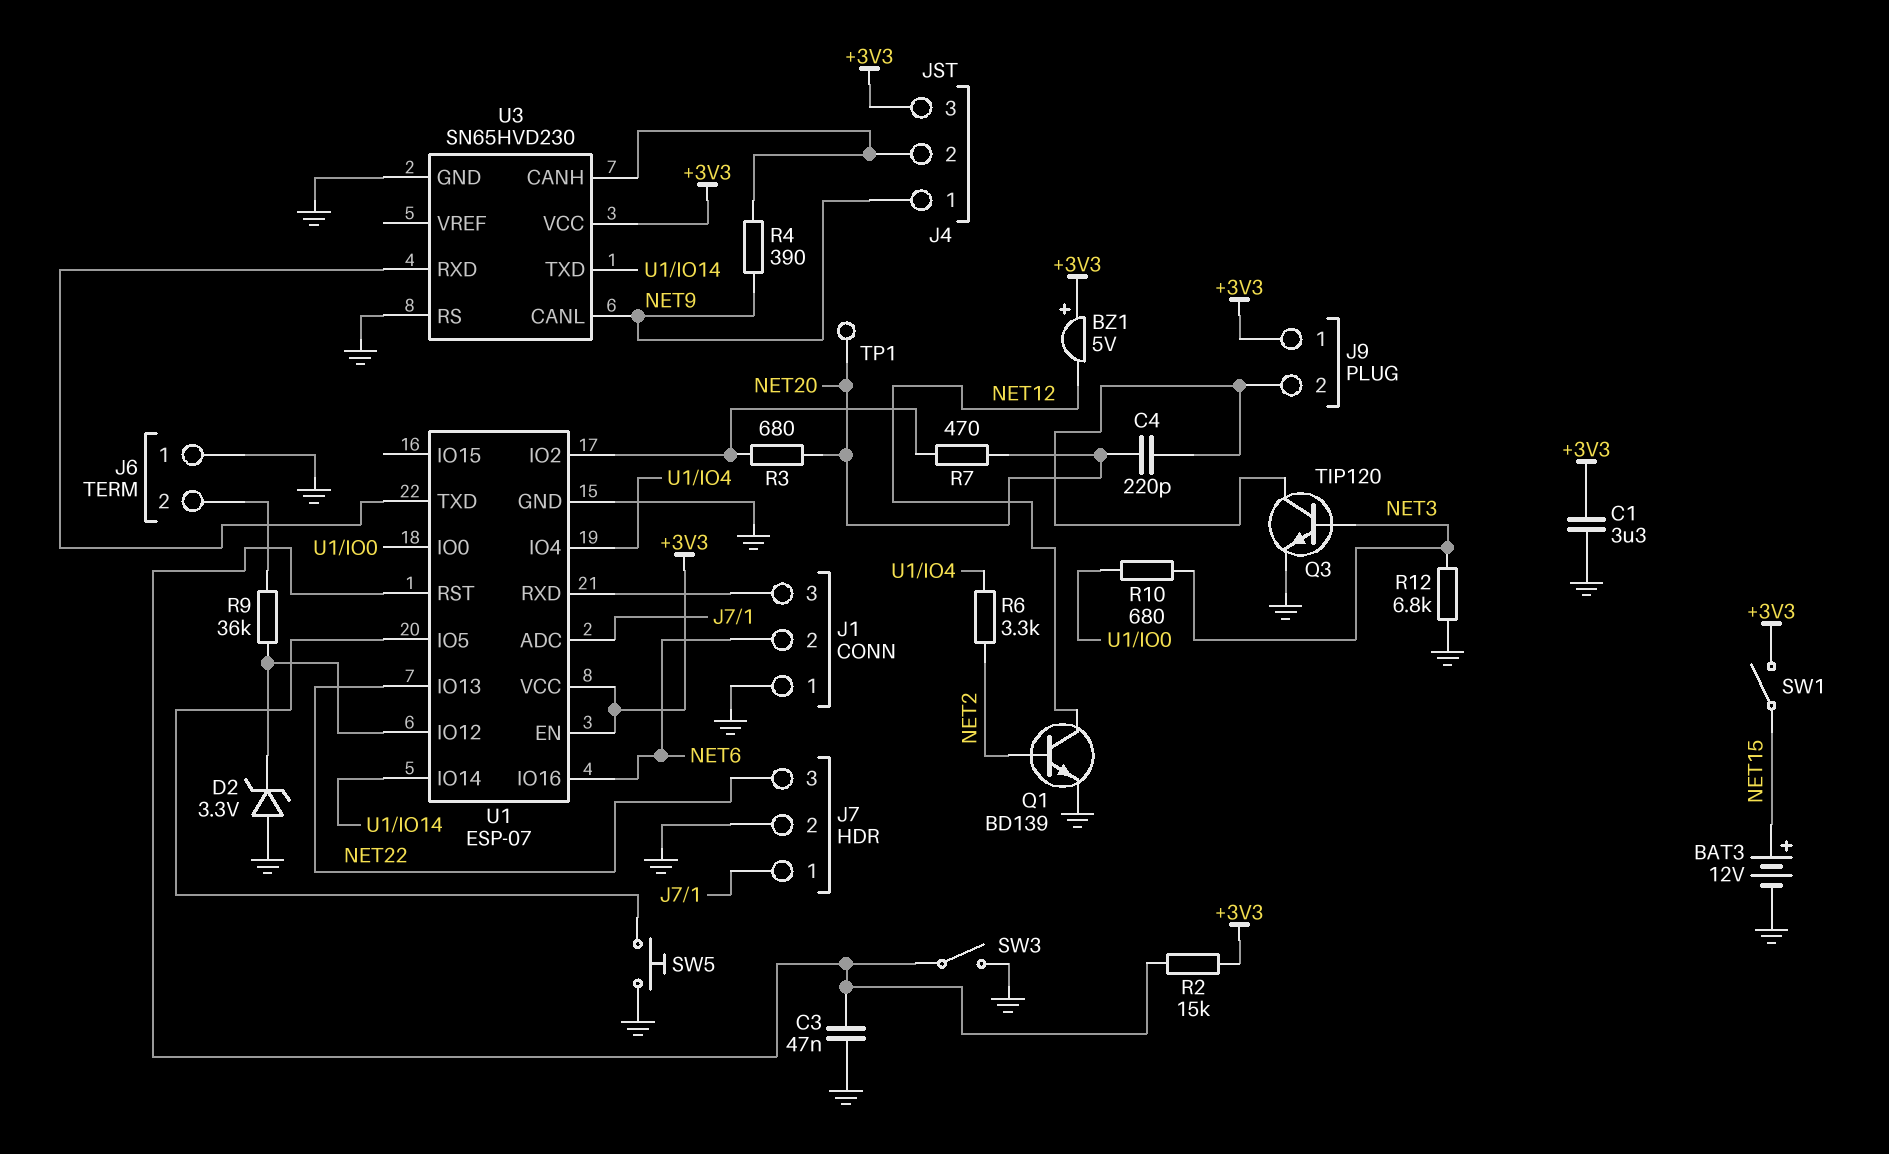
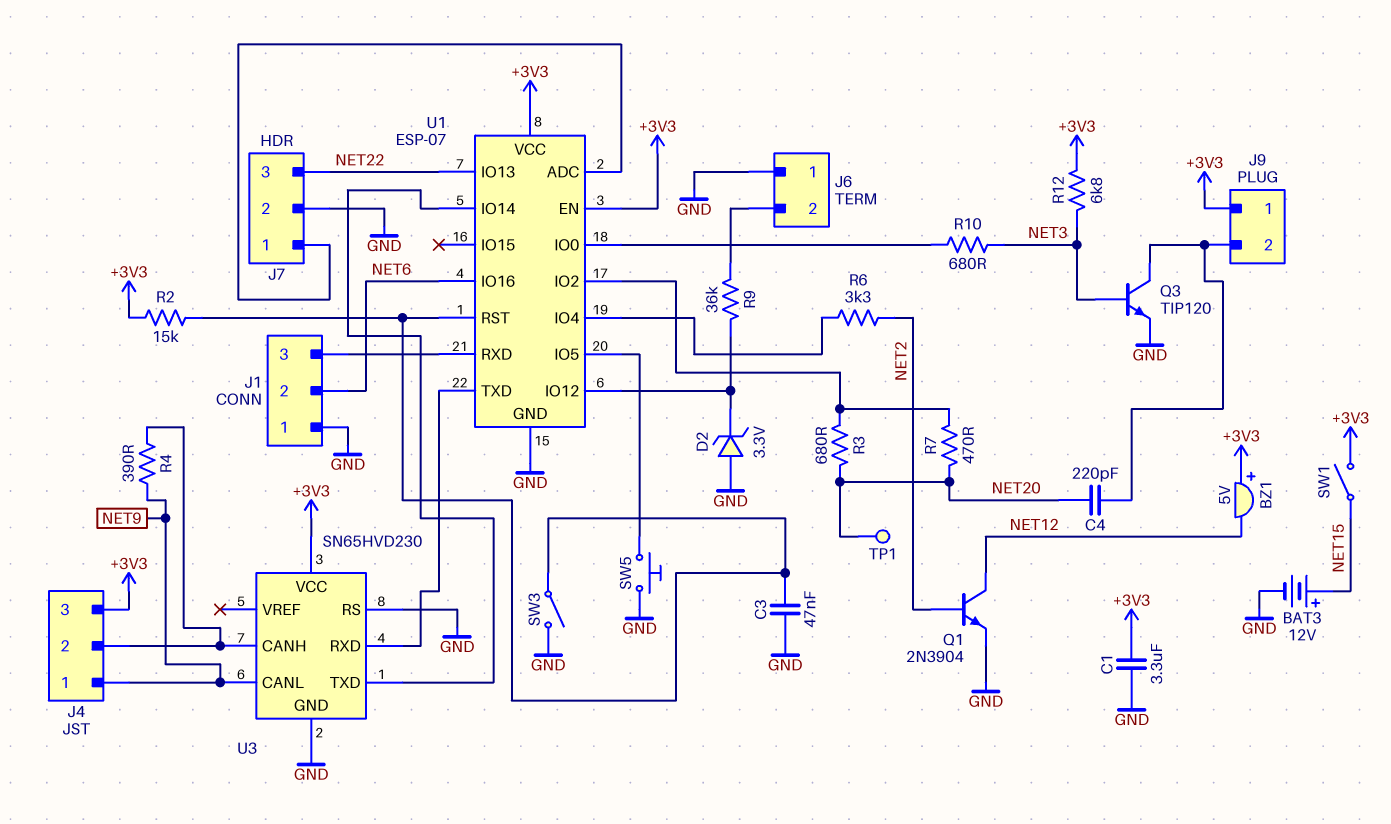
Q1: NPN BD139 (B NET2, C NET12, E GND) -> NPN 2N3904 (B NET2, C NET12, E GND)
R12: 6.8k (GND, NET3) -> 6.8k (+3V3, NET3)

